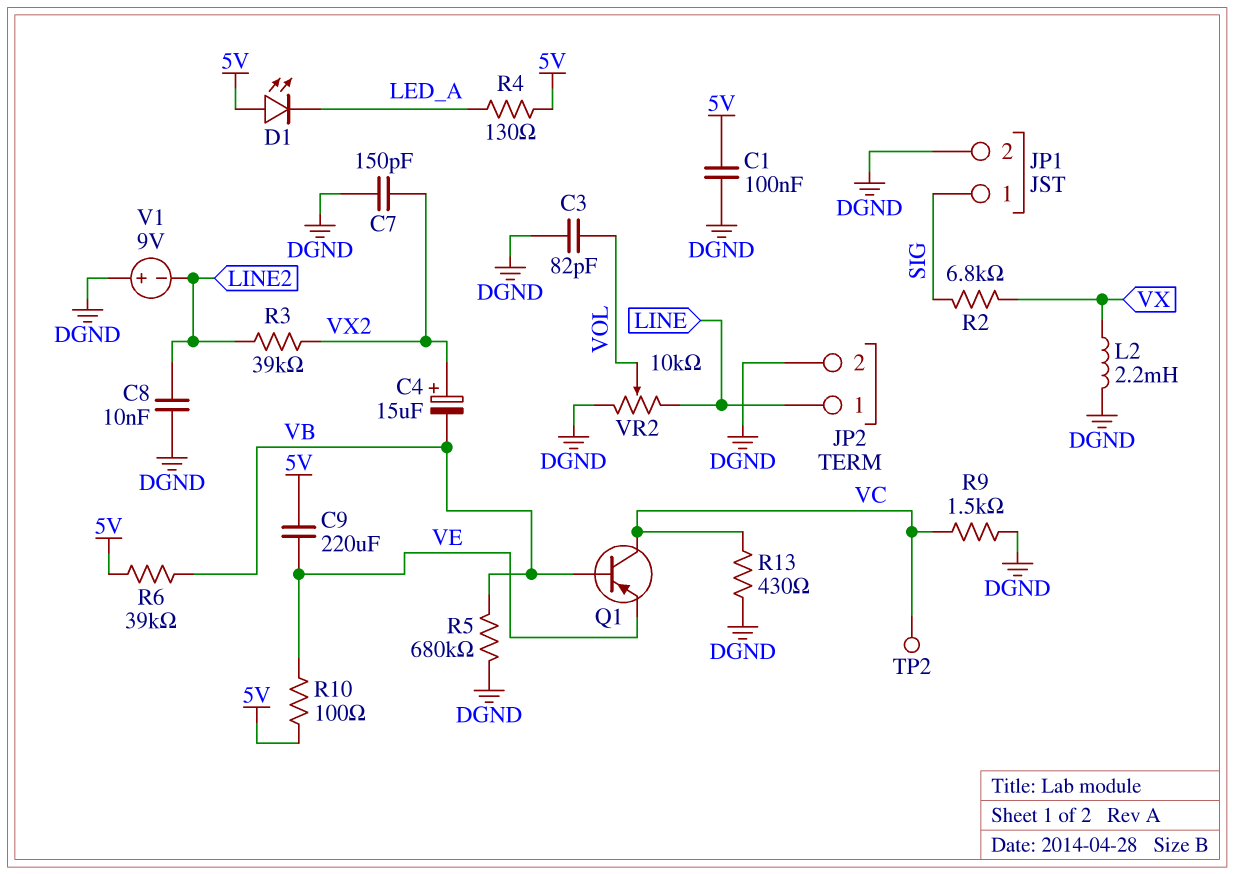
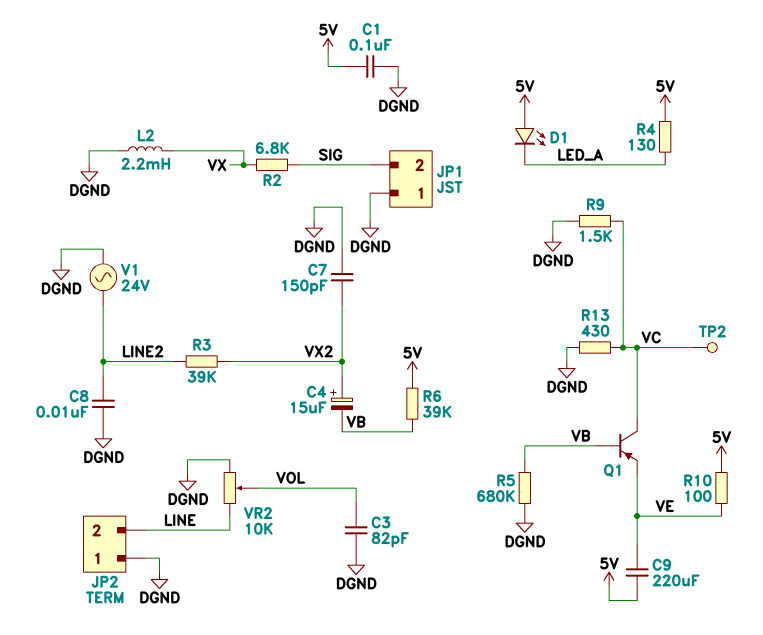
JP1 pin 1: SIG -> DGND
JP1 pin 2: DGND -> SIG
JP2 pin 1: LINE -> DGND
JP2 pin 2: DGND -> LINE
V1: 9V (plus DGND, minus LINE2) -> AC 24V (DGND, LINE2)

